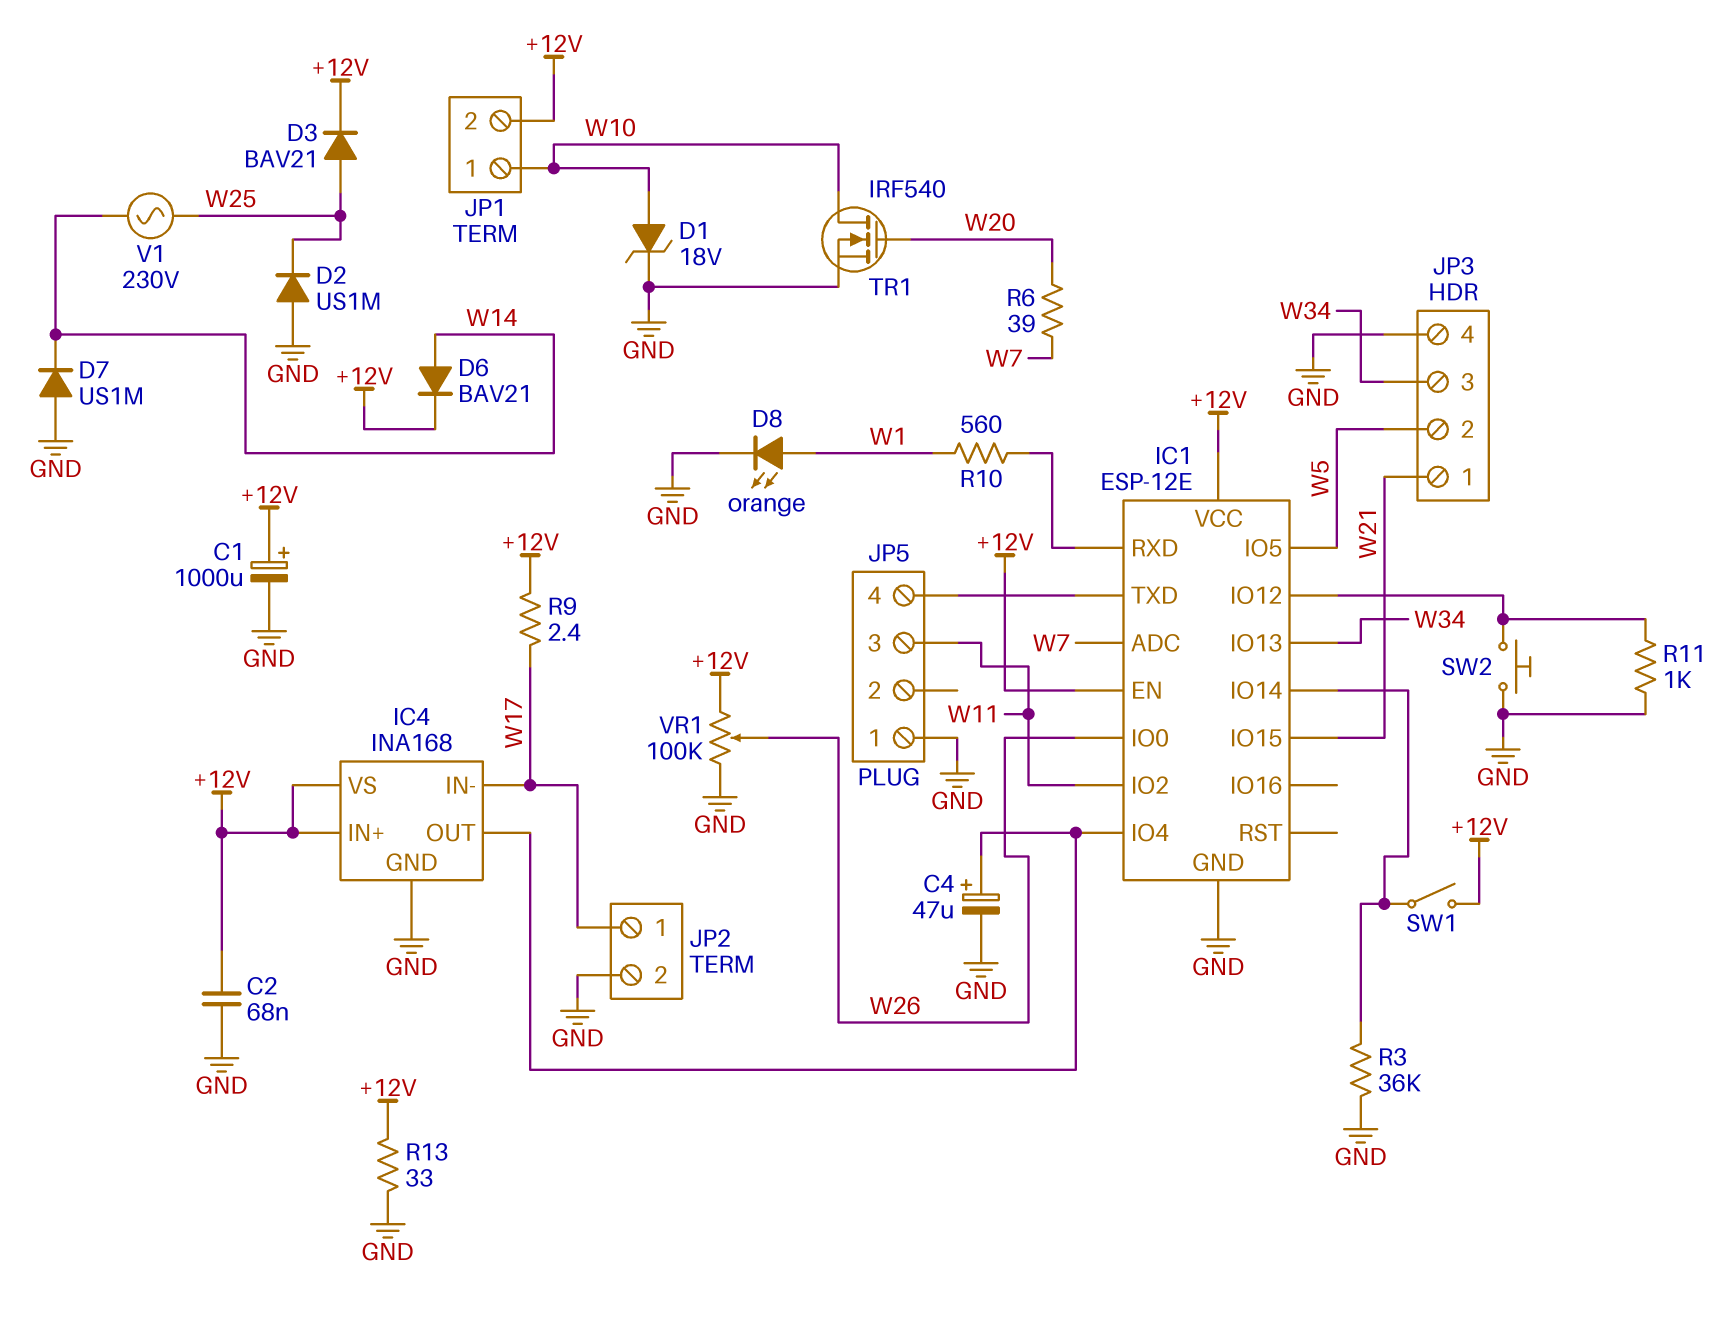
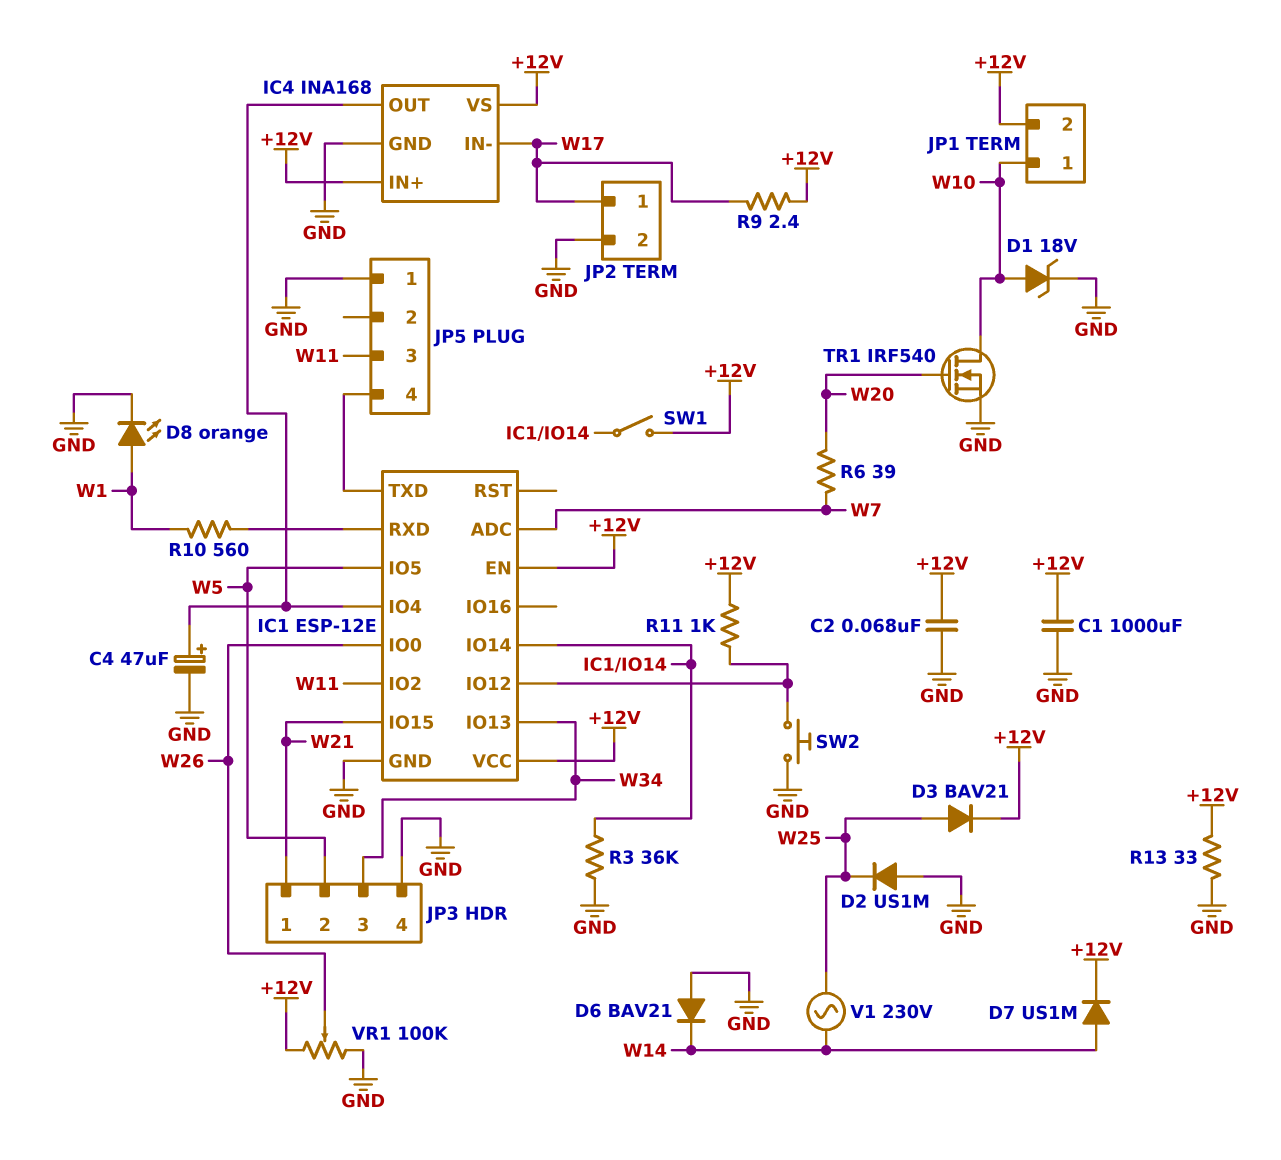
C1: 1000uF (plus +12V, minus GND) -> 1000uF (+12V, GND)
D6: diode BAV21 (A W14, K +12V) -> diode BAV21 (A GND, K W14)
D7: diode US1M (A GND, K W14) -> diode US1M (A W14, K +12V)
R11: 1k (GND, IC1/IO12) -> 1k (+12V, IC1/IO12)

